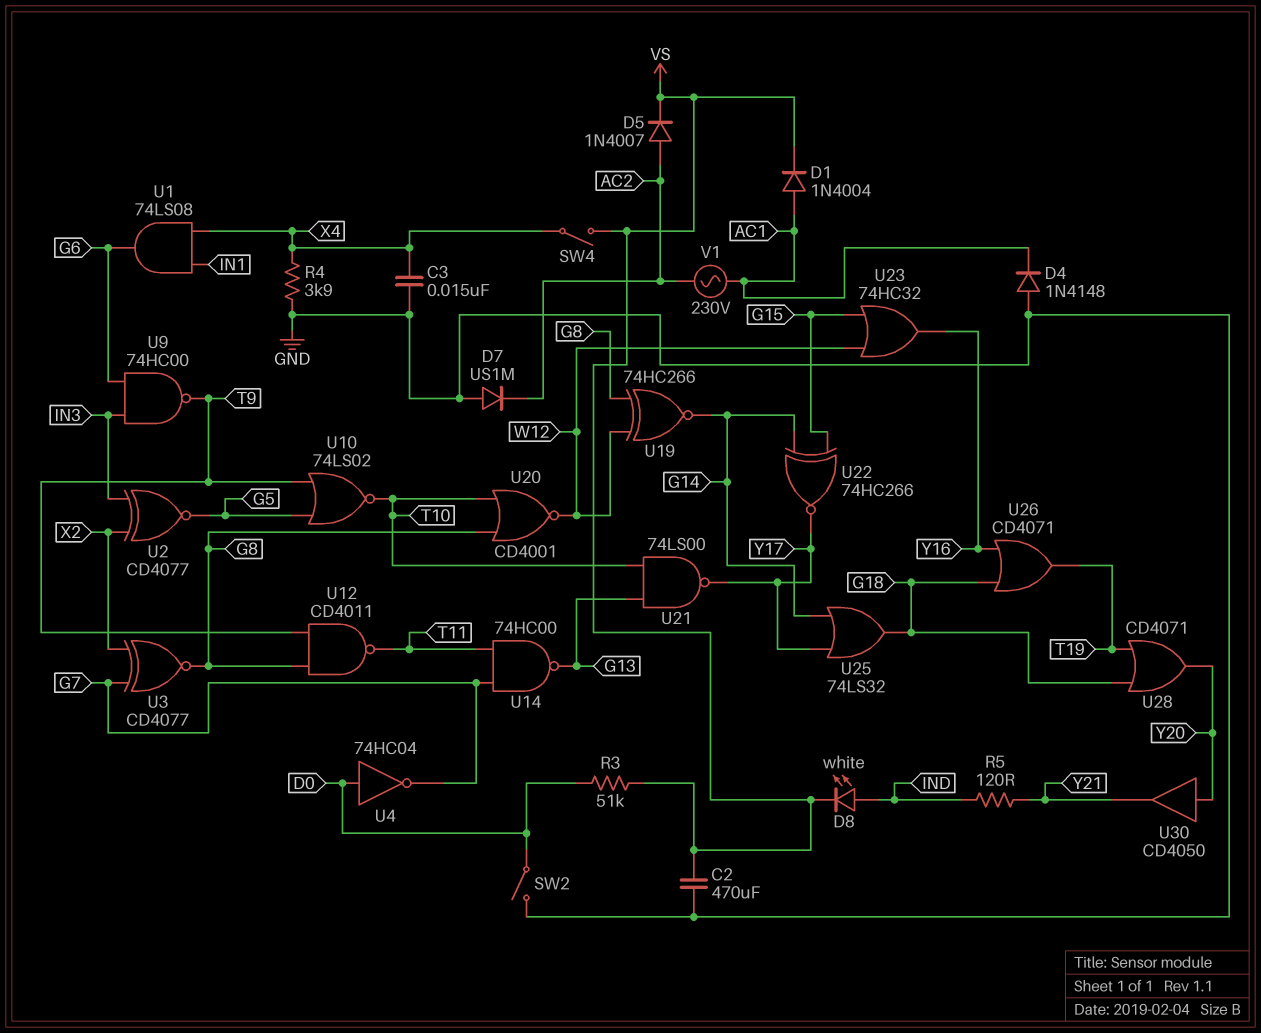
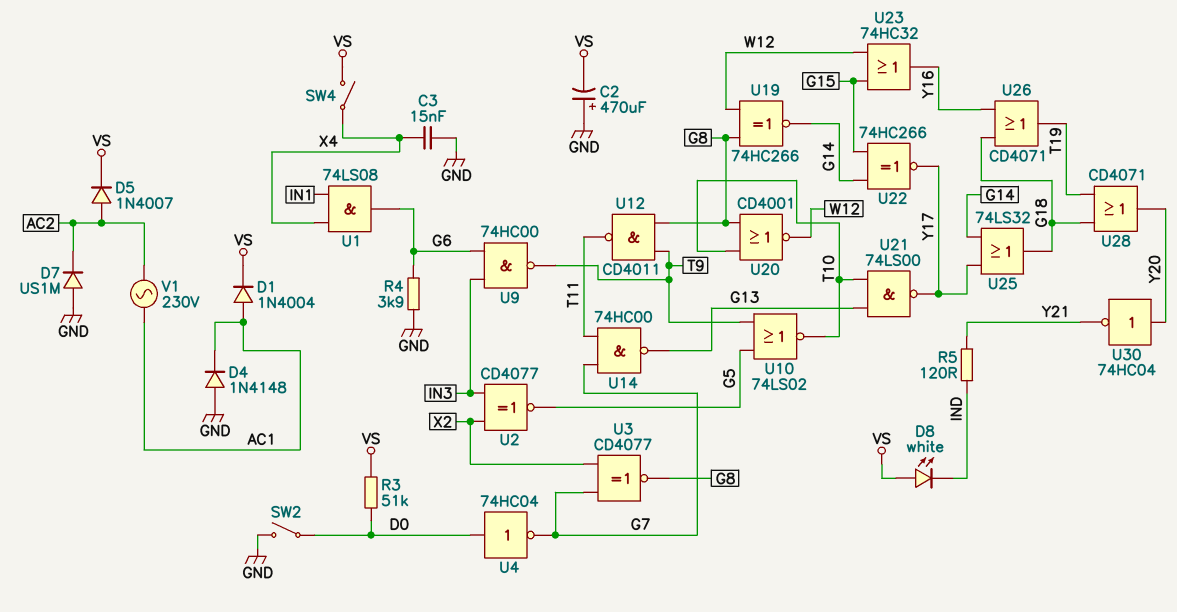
C2: 470uF (GND, VS) -> 470uF (plus GND, minus VS)
D8: LED white (A IND, K VS) -> LED white (A VS, K IND)
R4: 3.9k (GND, X4) -> 3.9k (G6, GND)
U30: buffer CD4050 (in Y20, out Y21) -> NOT 74HC04 (in Y20, out Y21)

